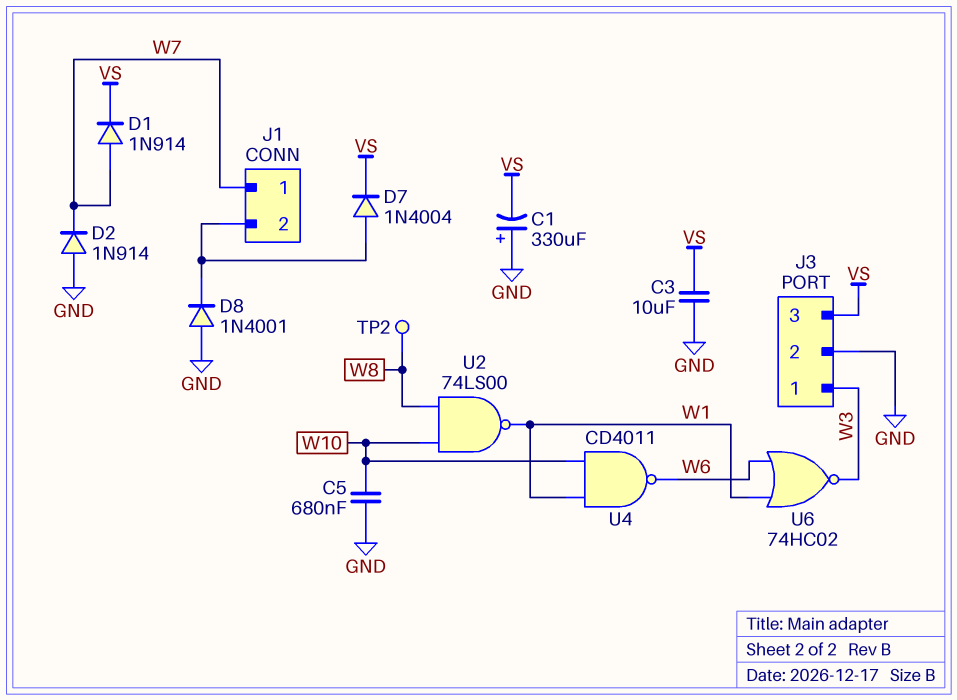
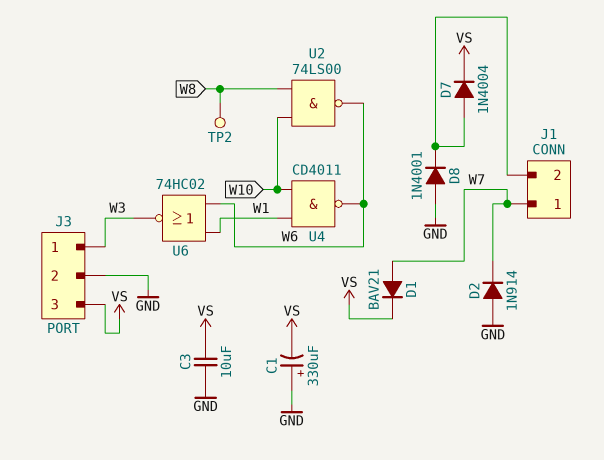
C5: 680nF (GND, W10) -> none
D1: diode 1N914 (A W7, K VS) -> diode BAV21 (A W7, K VS)
U2: NAND 74LS00 (in W8, in W10, out W1) -> NAND 74LS00 (in W8, in W10, out W6)

